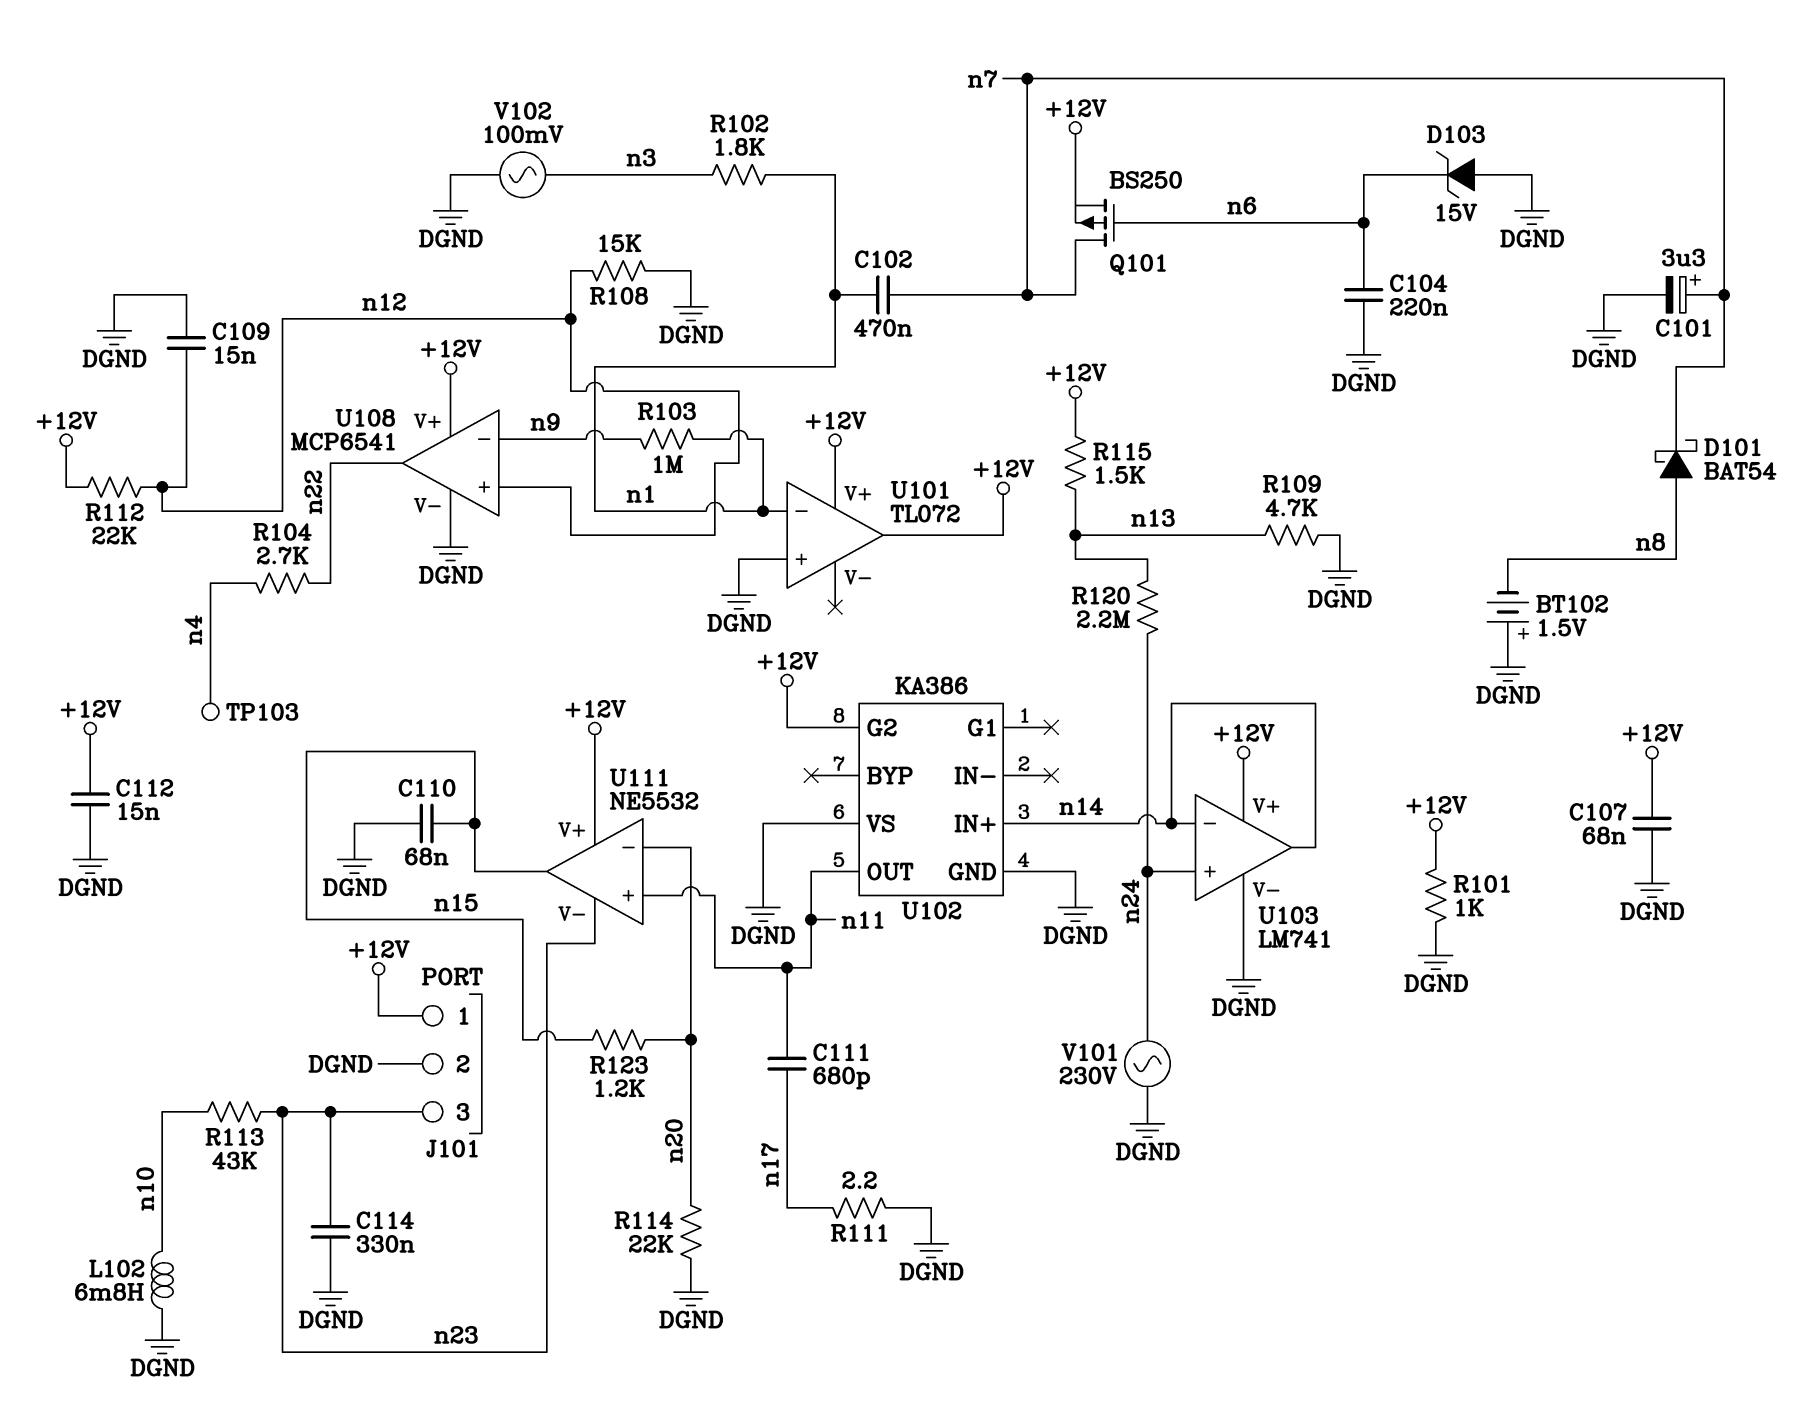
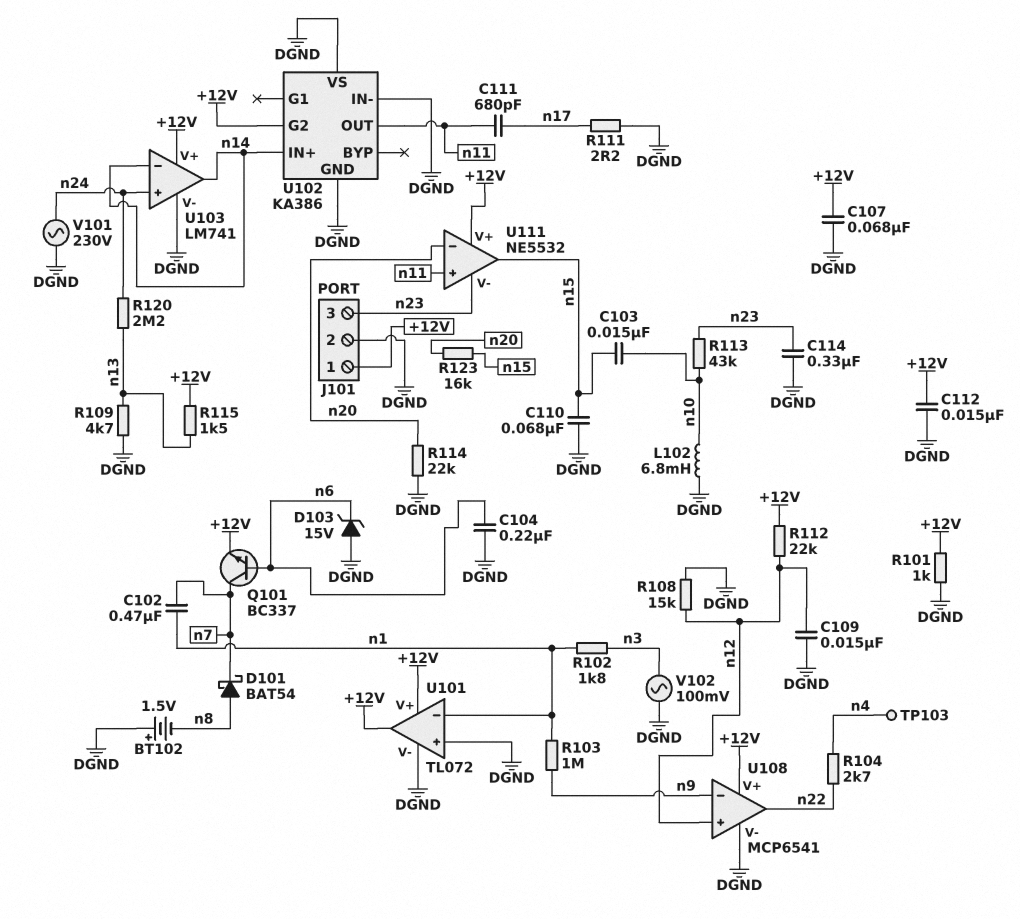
C101: 3.3uF (plus n7, minus DGND) -> none
C103: none -> 15nF (n10, n15)
Q101: PMOS BS250 (G n6, D n7, S +12V) -> NPN BC337 (B n6, C n7, E +12V)
R123: 1.2k (n15, n20) -> 16k (n15, n20)
U101 pin V-: none -> DGND
U102 pin IN-: none -> DGND

